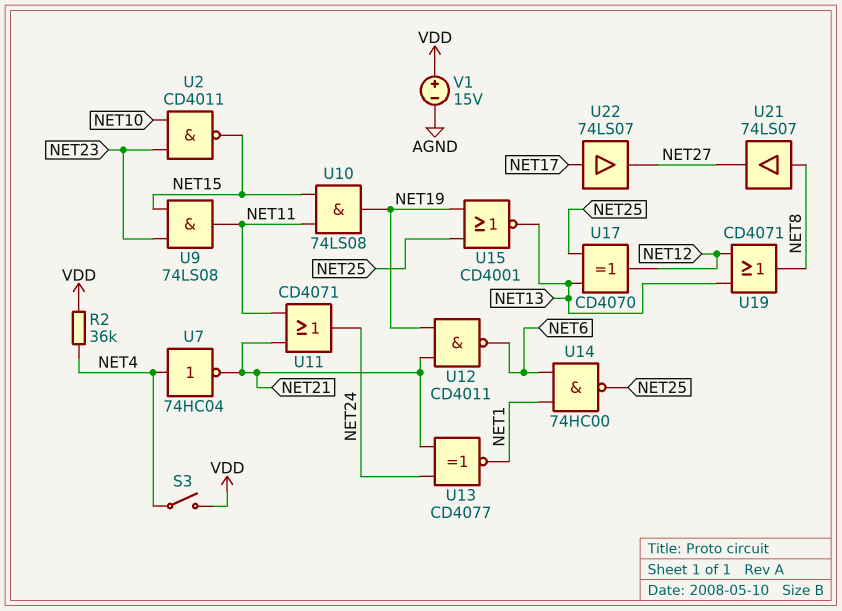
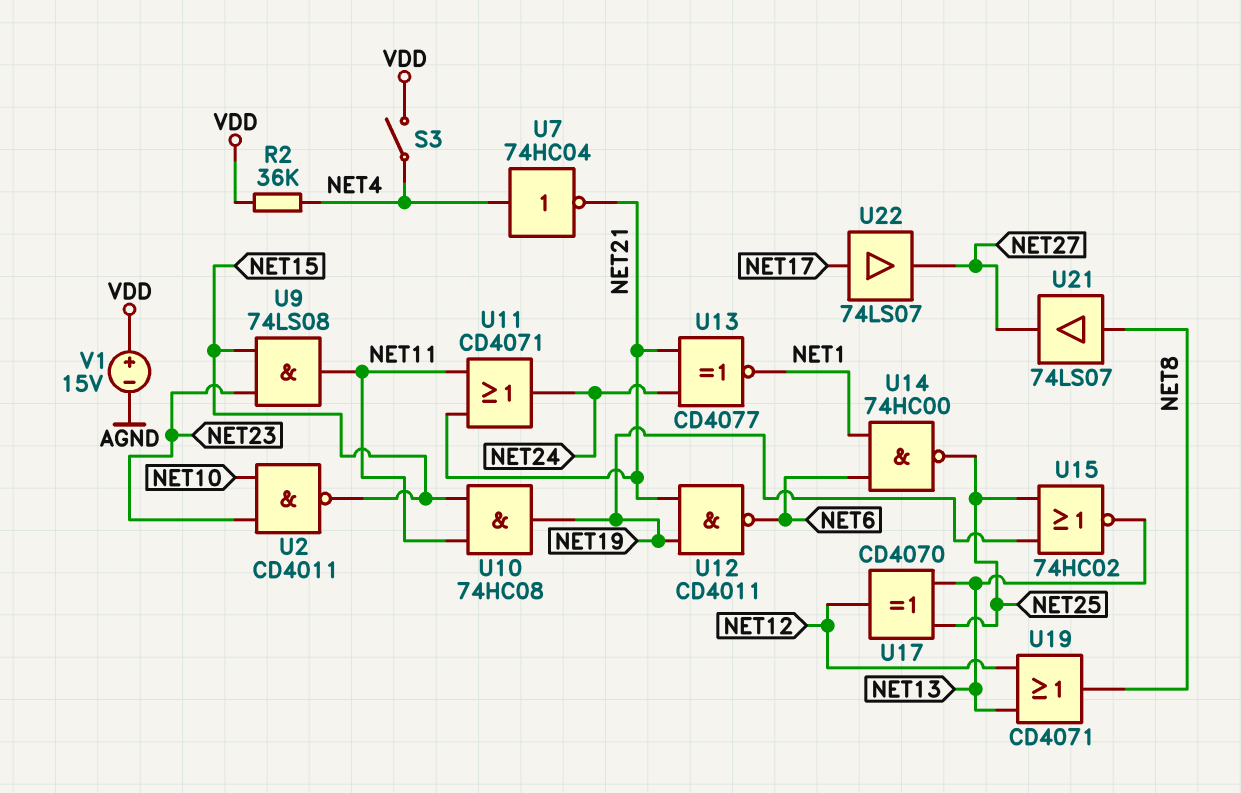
U10: AND 74LS08 (in NET11, in NET15, out NET19) -> AND 74HC08 (in NET11, in NET15, out NET19)
U15: NOR CD4001 (in NET19, in NET25, out NET13) -> NOR 74HC02 (in NET19, in NET25, out NET13)

